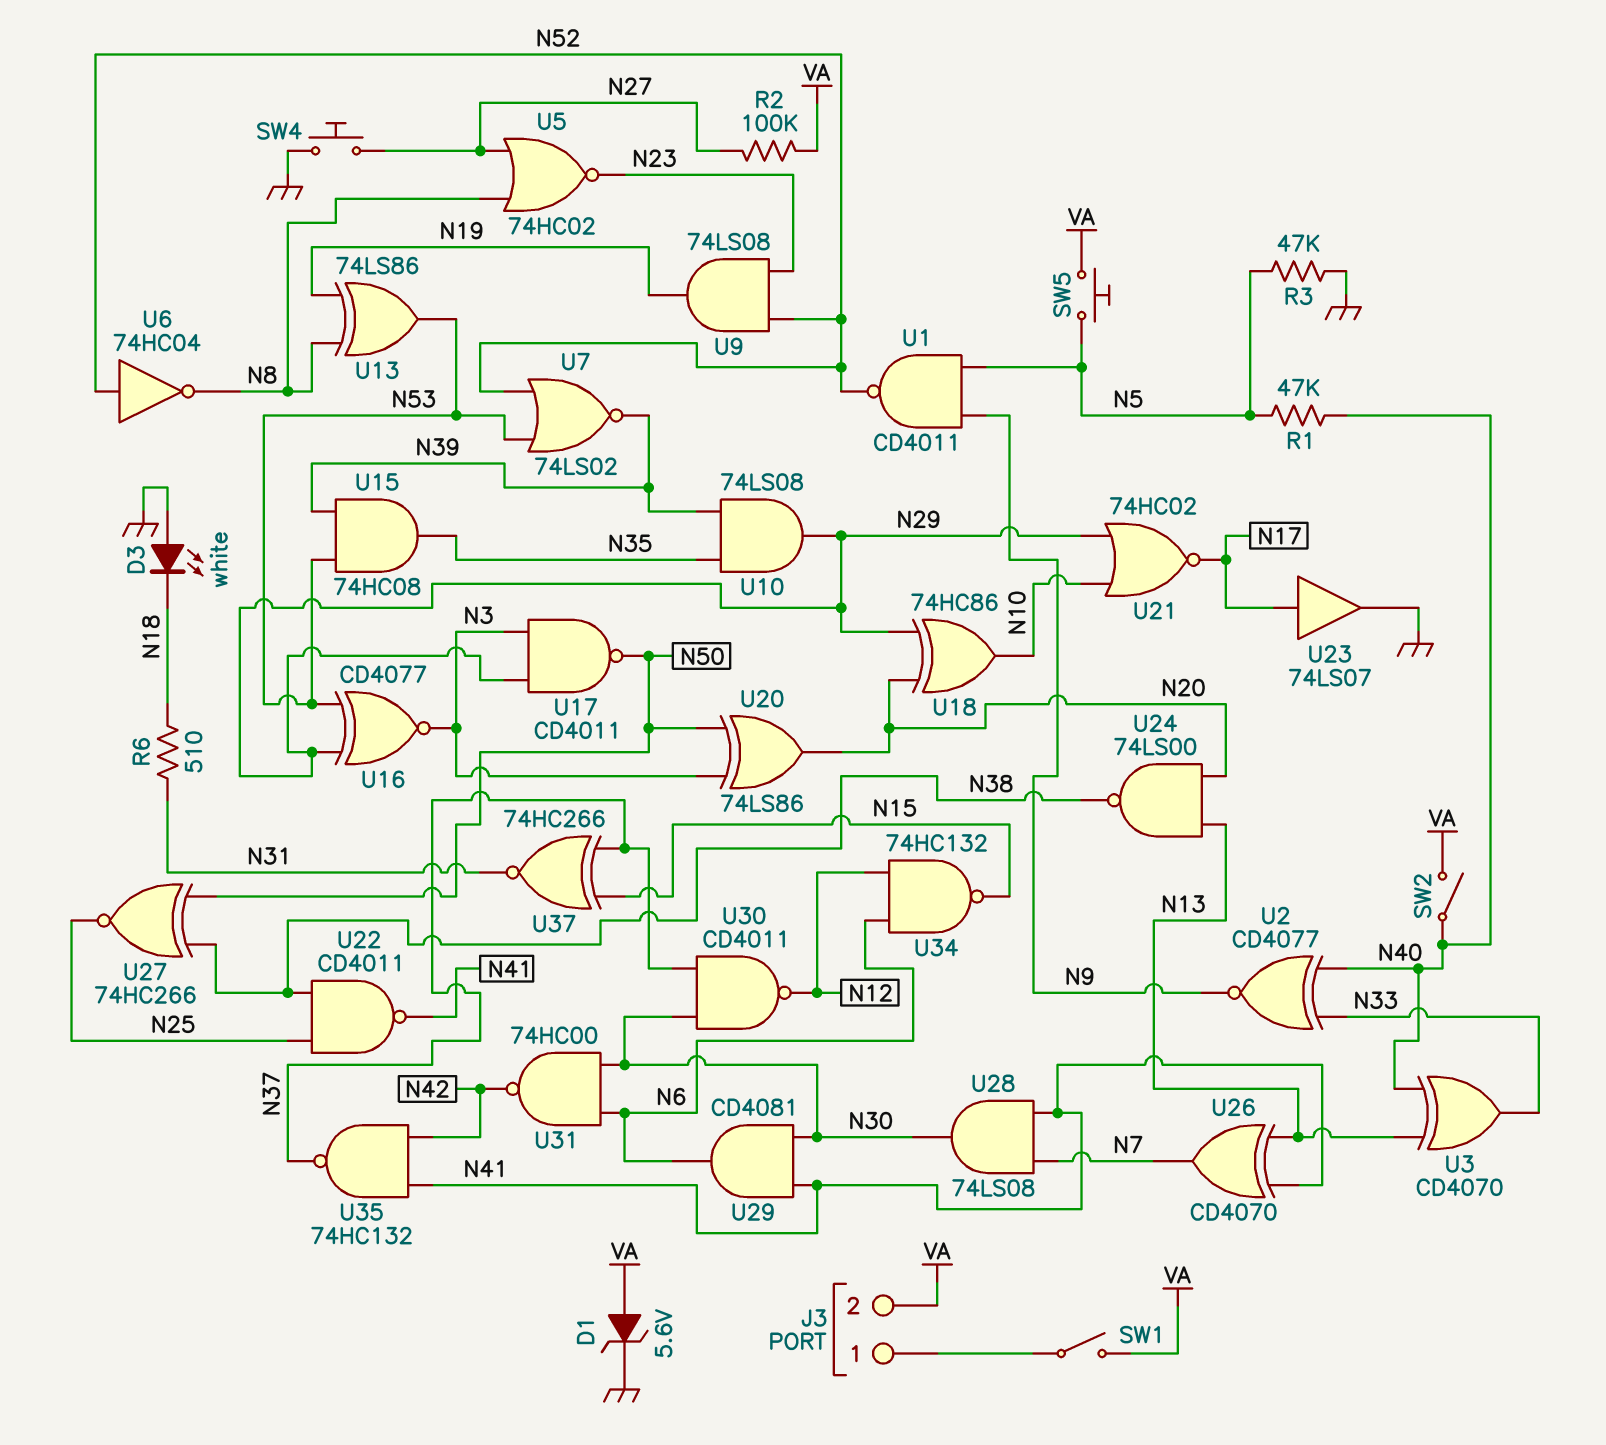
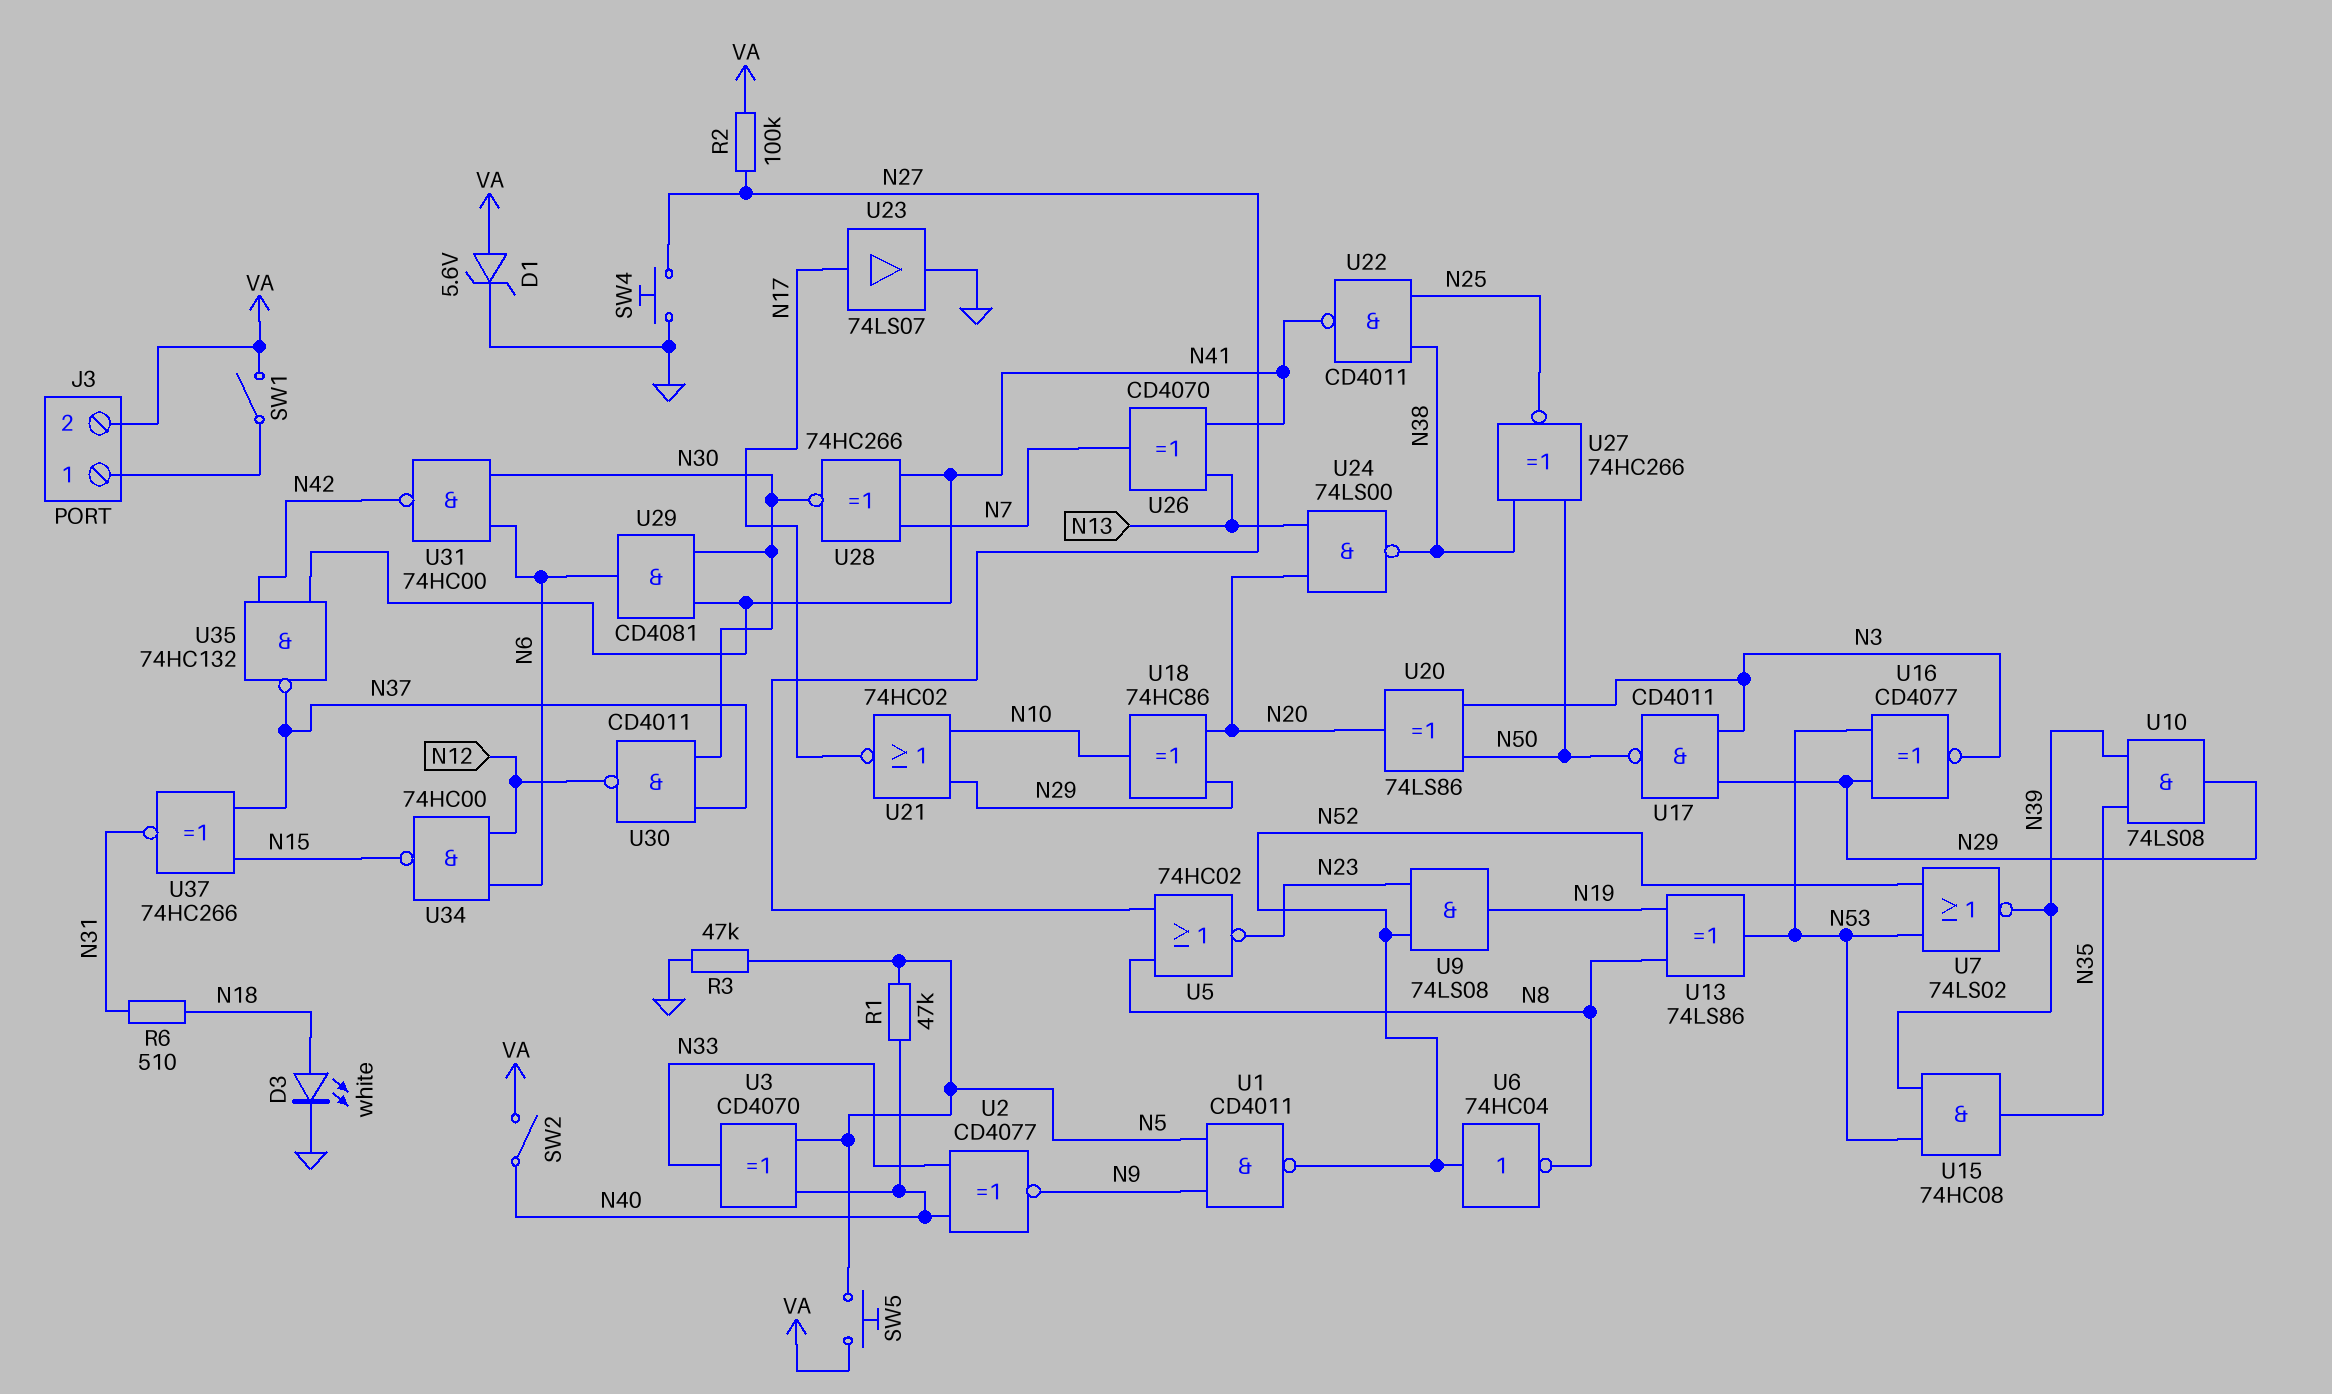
D3: LED white (A GND, K N18) -> LED white (A N18, K GND)
U3: XOR CD4070 (in N13, in N40, out N33) -> XOR CD4070 (in N5, in N40, out N33)
U28: AND 74LS08 (in N7, in N41, out N30) -> XNOR 74HC266 (in N7, in N41, out N30)
U34: NAND 74HC132 (in N6, in N12, out N15) -> NAND 74HC00 (in N6, in N12, out N15)

